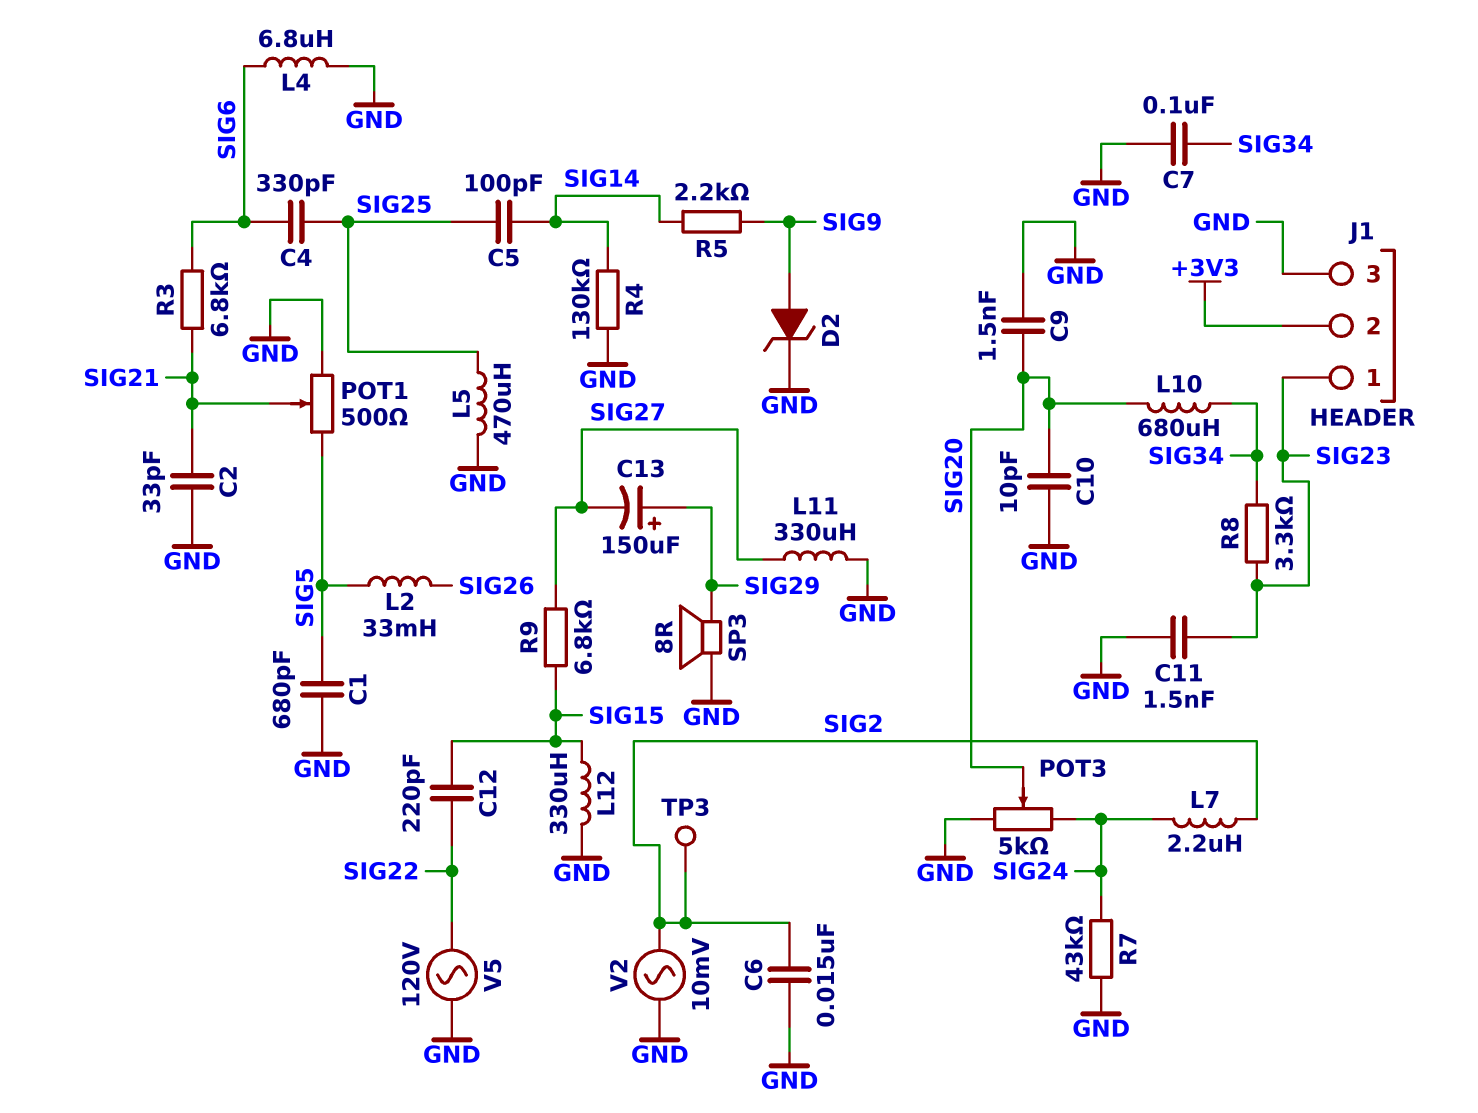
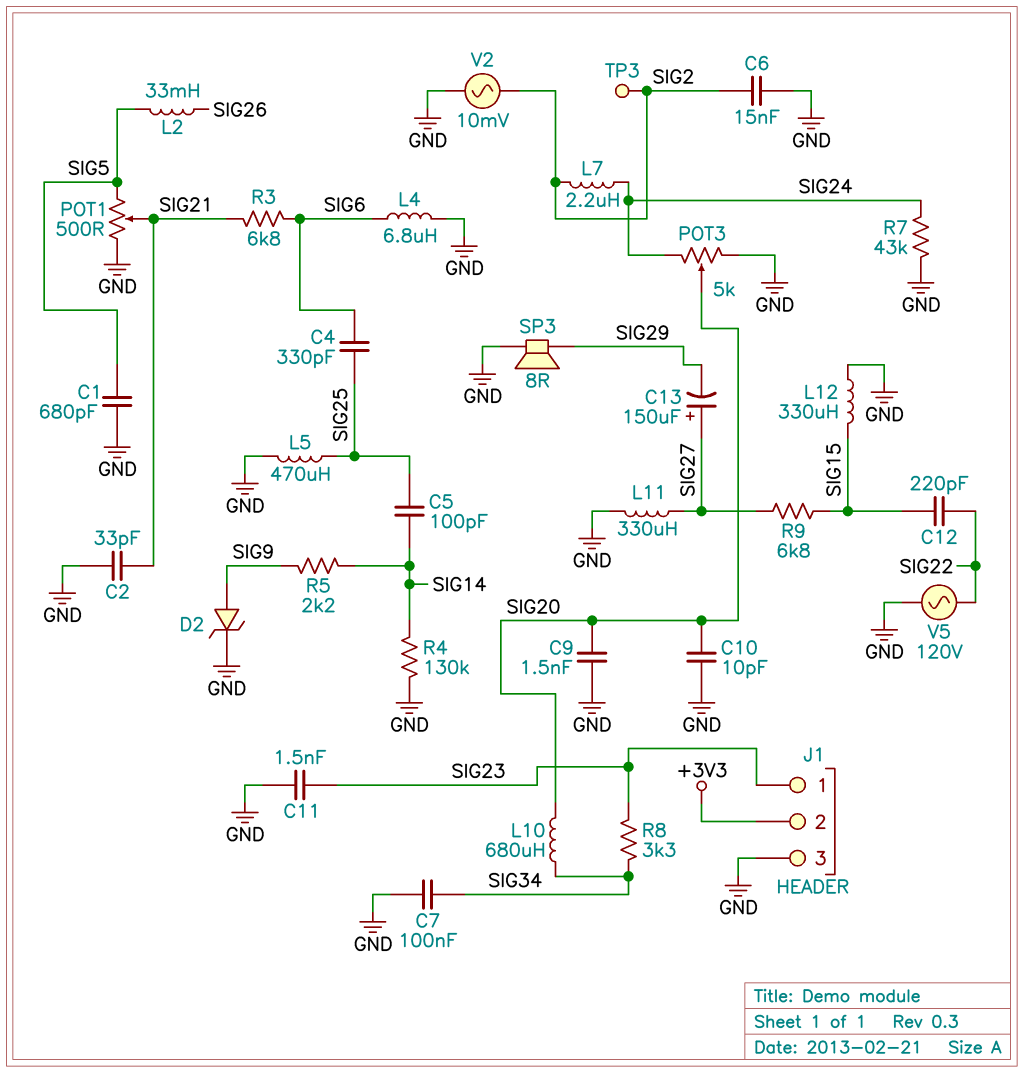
C13: 150uF (plus SIG29, minus SIG27) -> 150uF (plus SIG27, minus SIG29)

